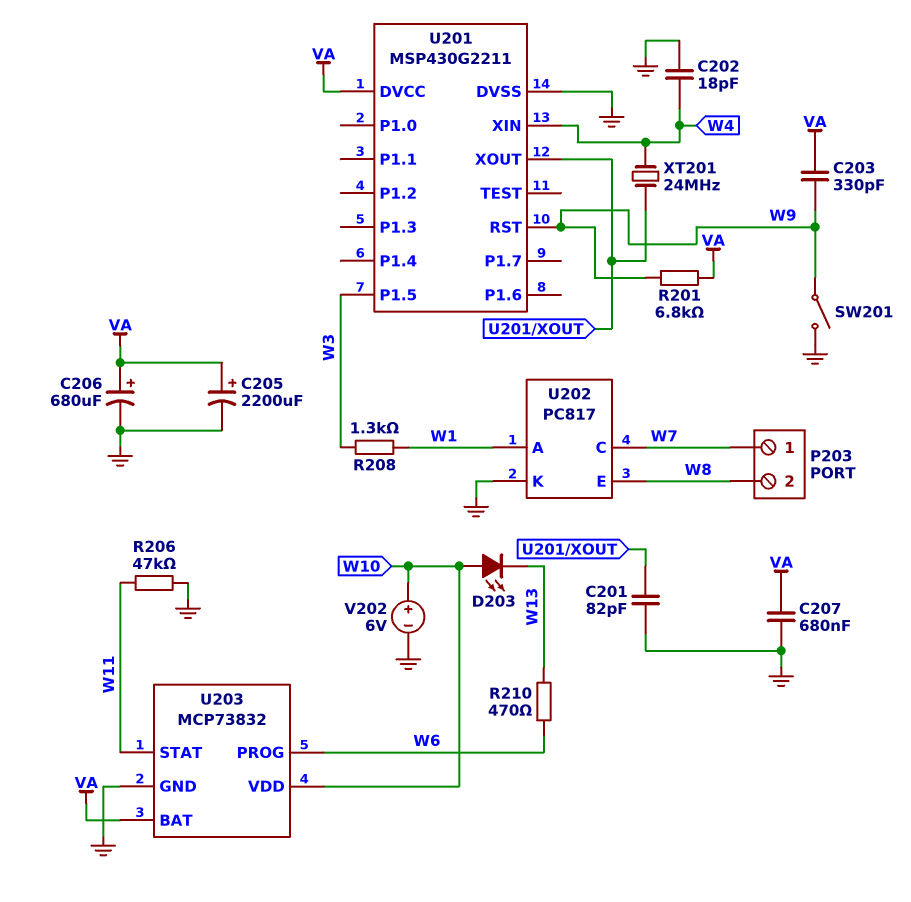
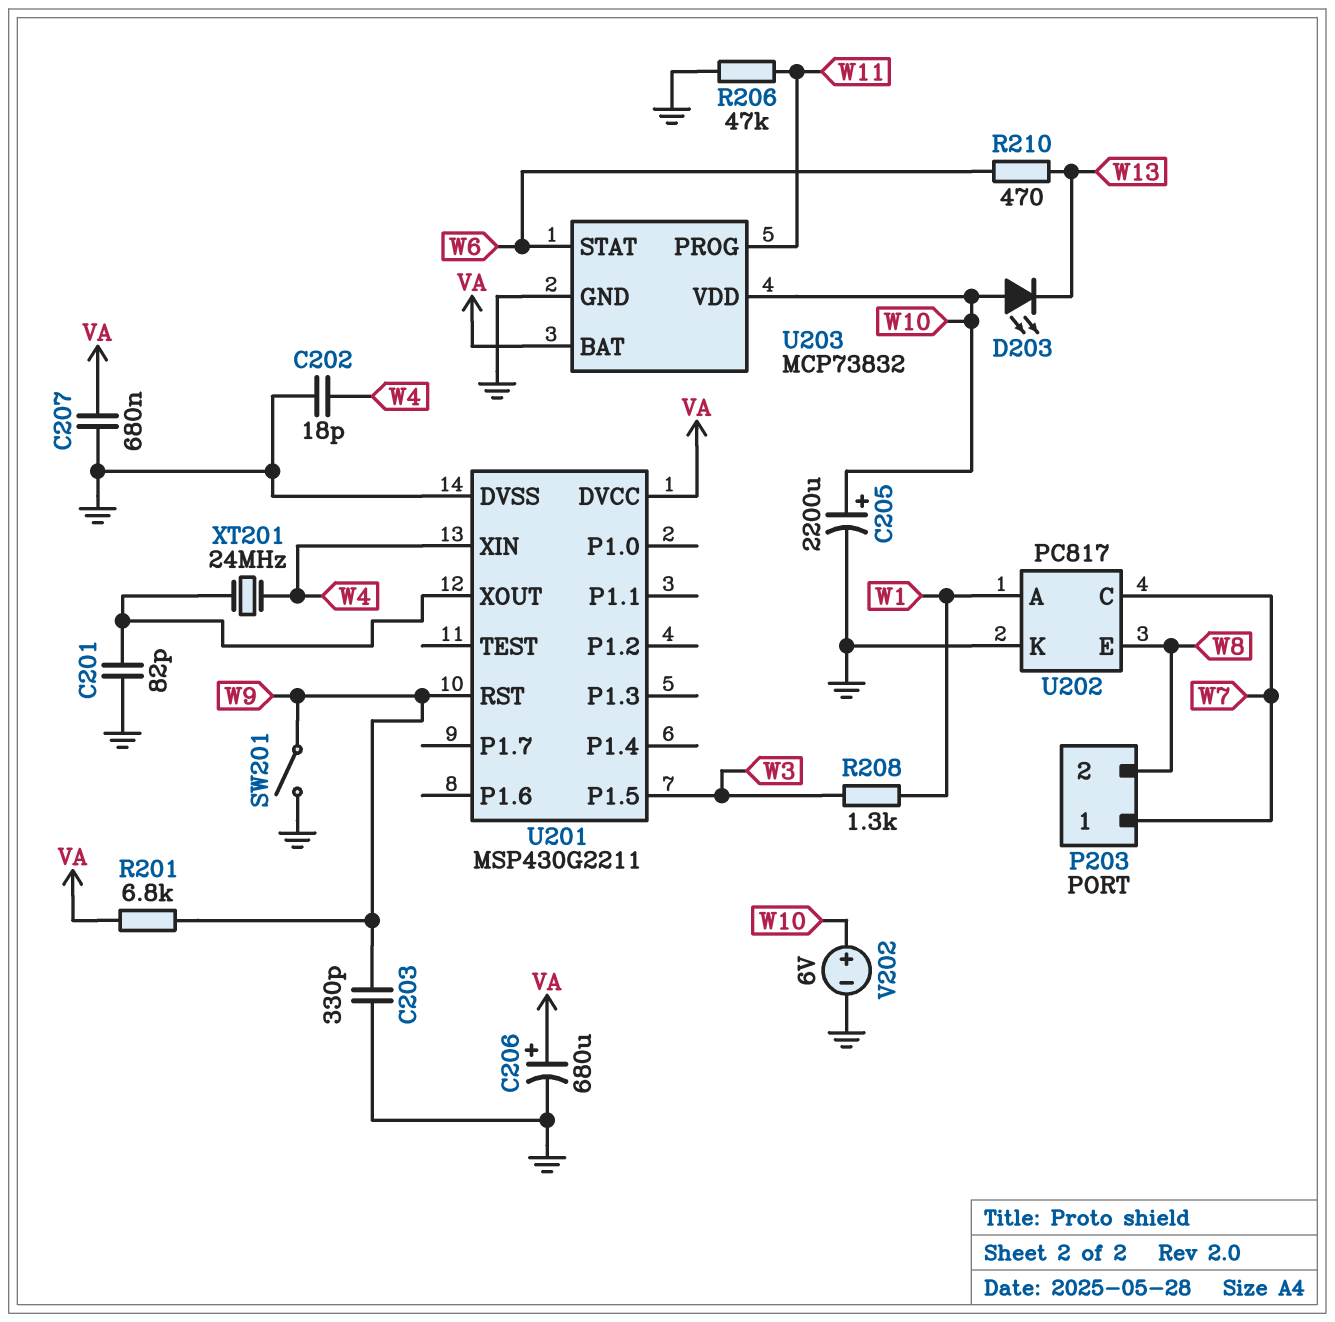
C203: 330pF (VA, W9) -> 330pF (GND, W9)
C205: 2200uF (plus VA, minus GND) -> 2200uF (plus W10, minus GND)
U203 pin PROG: W6 -> W11
U203 pin STAT: W11 -> W6

